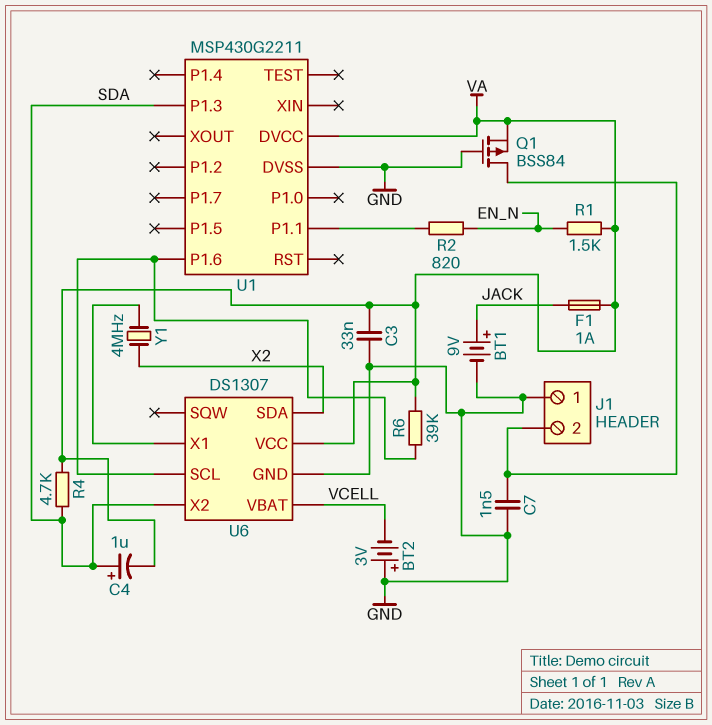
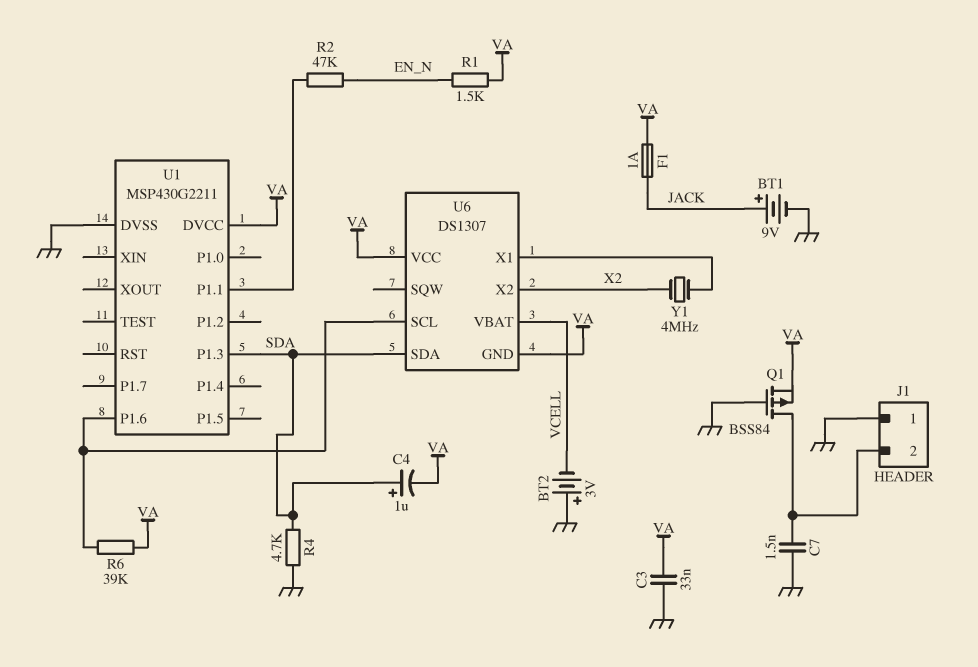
R2: 820 (EN_N, U1/P1.1) -> 47k (EN_N, U1/P1.1)
R4: 4.7k (SDA, VA) -> 4.7k (GND, SDA)
U6 pin GND: GND -> VA
U6 pin SDA: X2 -> SDA
U6 pin X2: SDA -> X2

